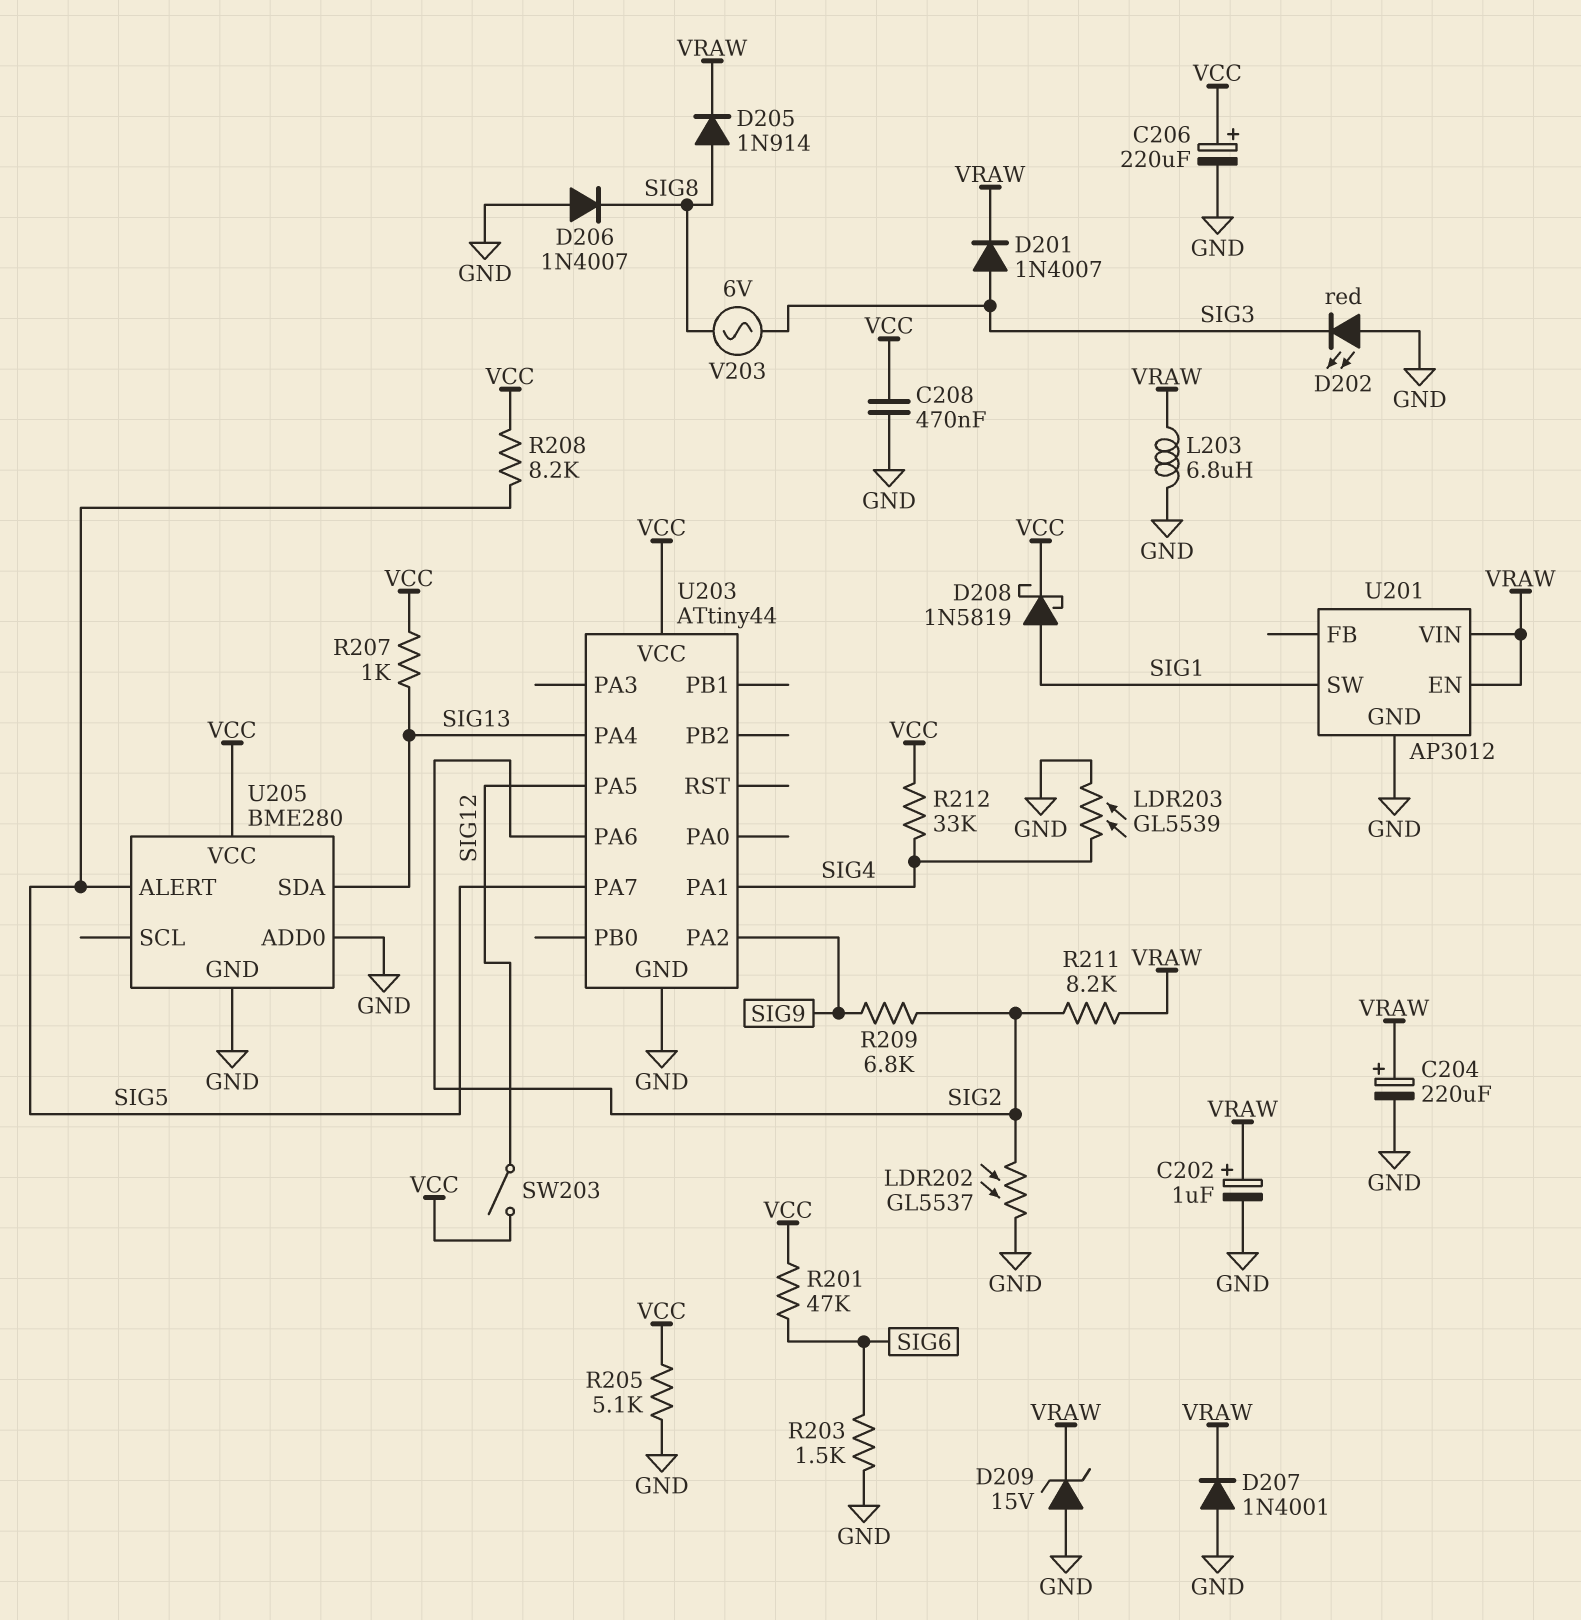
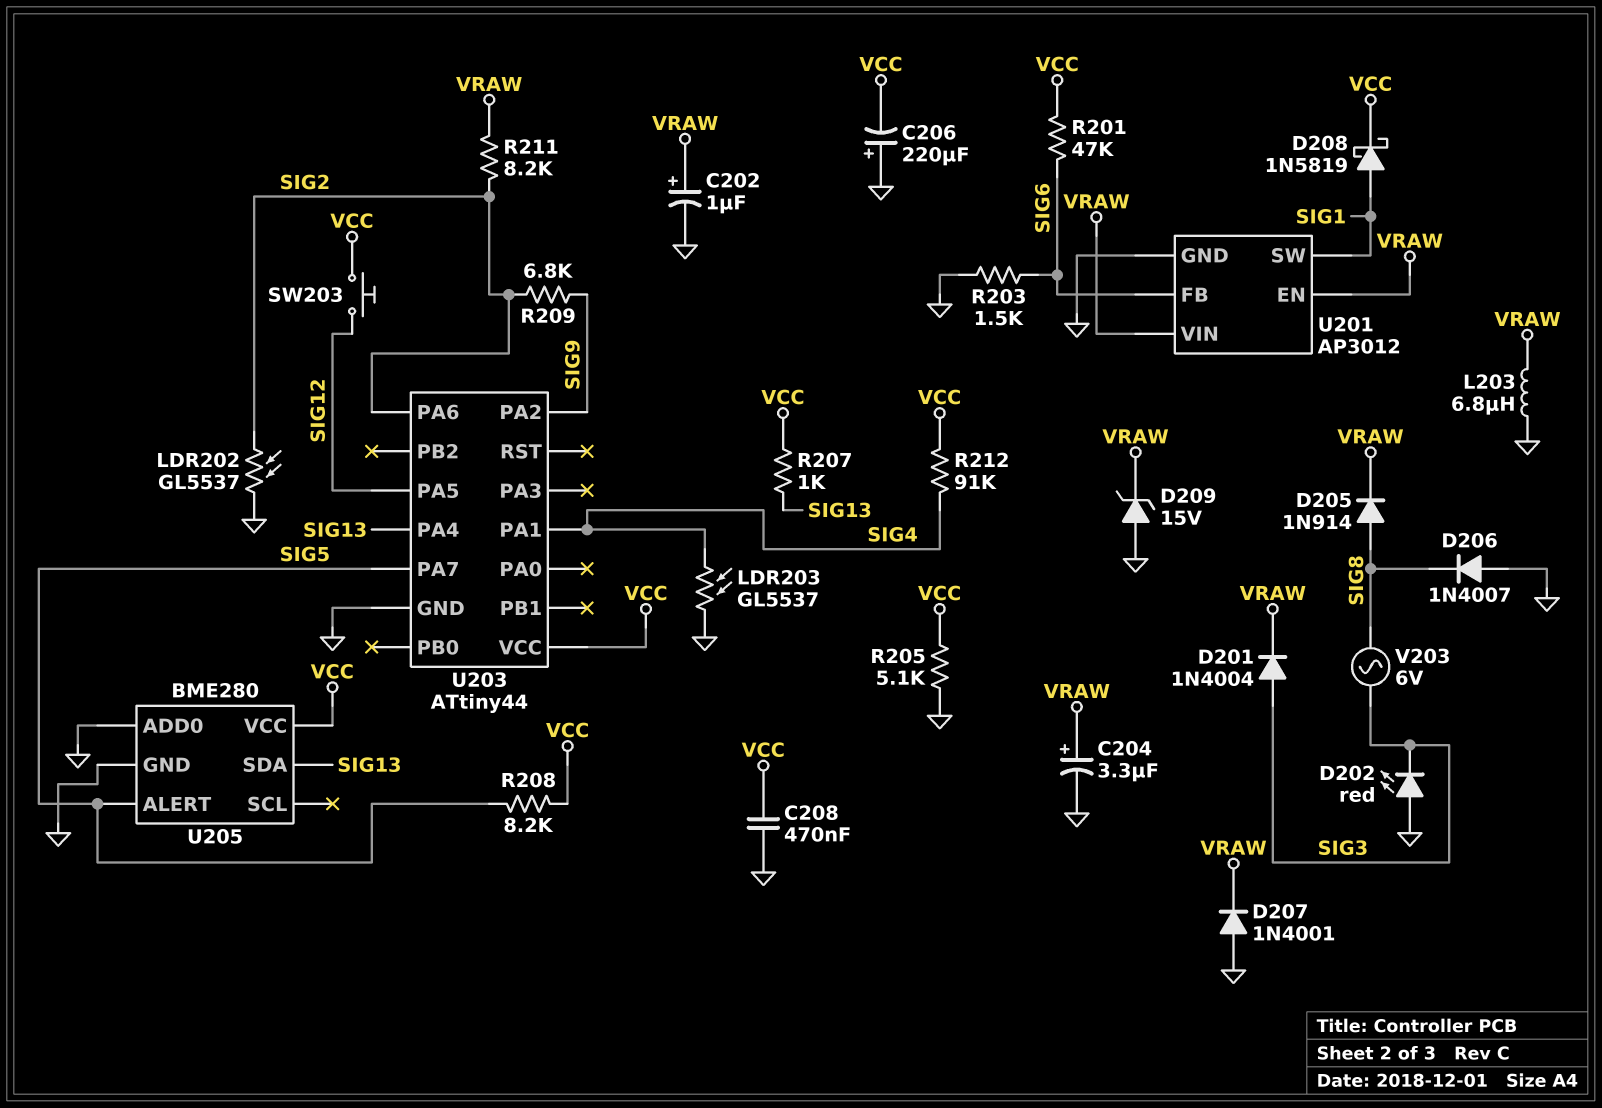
C204: 220uF (plus VRAW, minus GND) -> 3.3uF (plus VRAW, minus GND)
C206: 220uF (plus VCC, minus GND) -> 220uF (plus GND, minus VCC)
D201: diode 1N4007 (A SIG3, K VRAW) -> diode 1N4004 (A SIG3, K VRAW)
LDR203: GL5539 (GND, SIG4) -> GL5537 (GND, SIG4)
R212: 33k (SIG4, VCC) -> 91k (SIG4, VCC)
SW203: switch (SIG12, VCC) -> button (SIG12, VCC)
U201 pin FB: none -> SIG6

